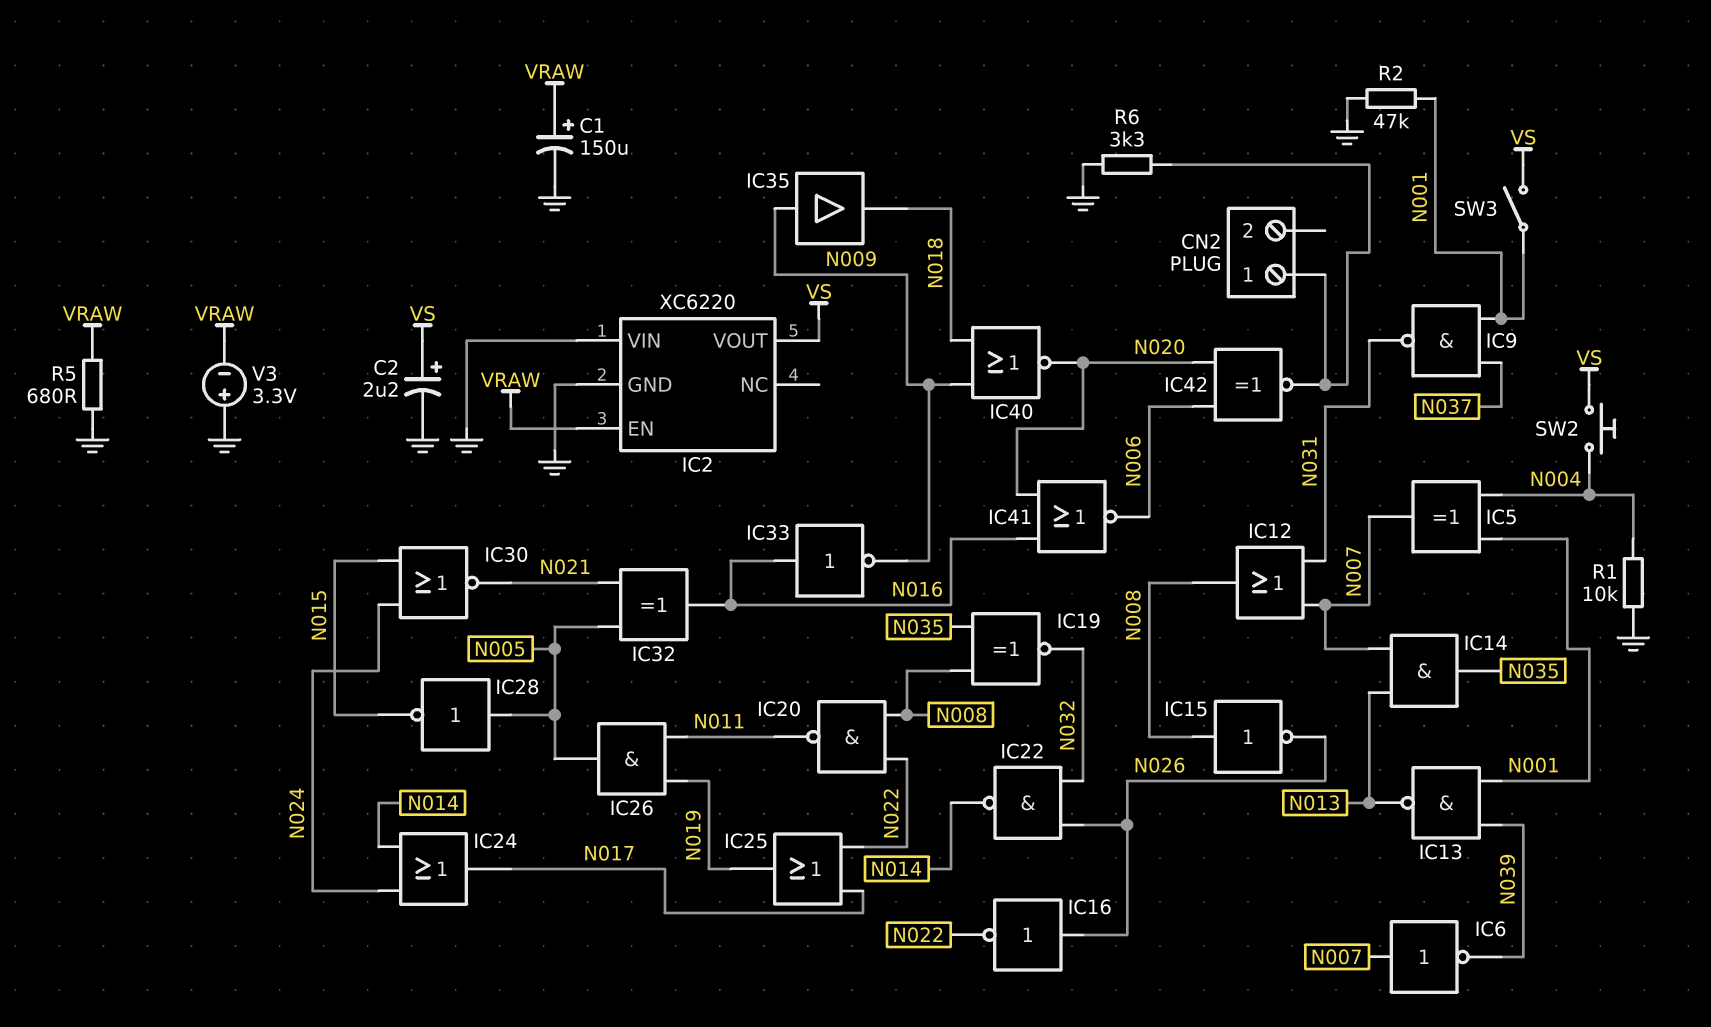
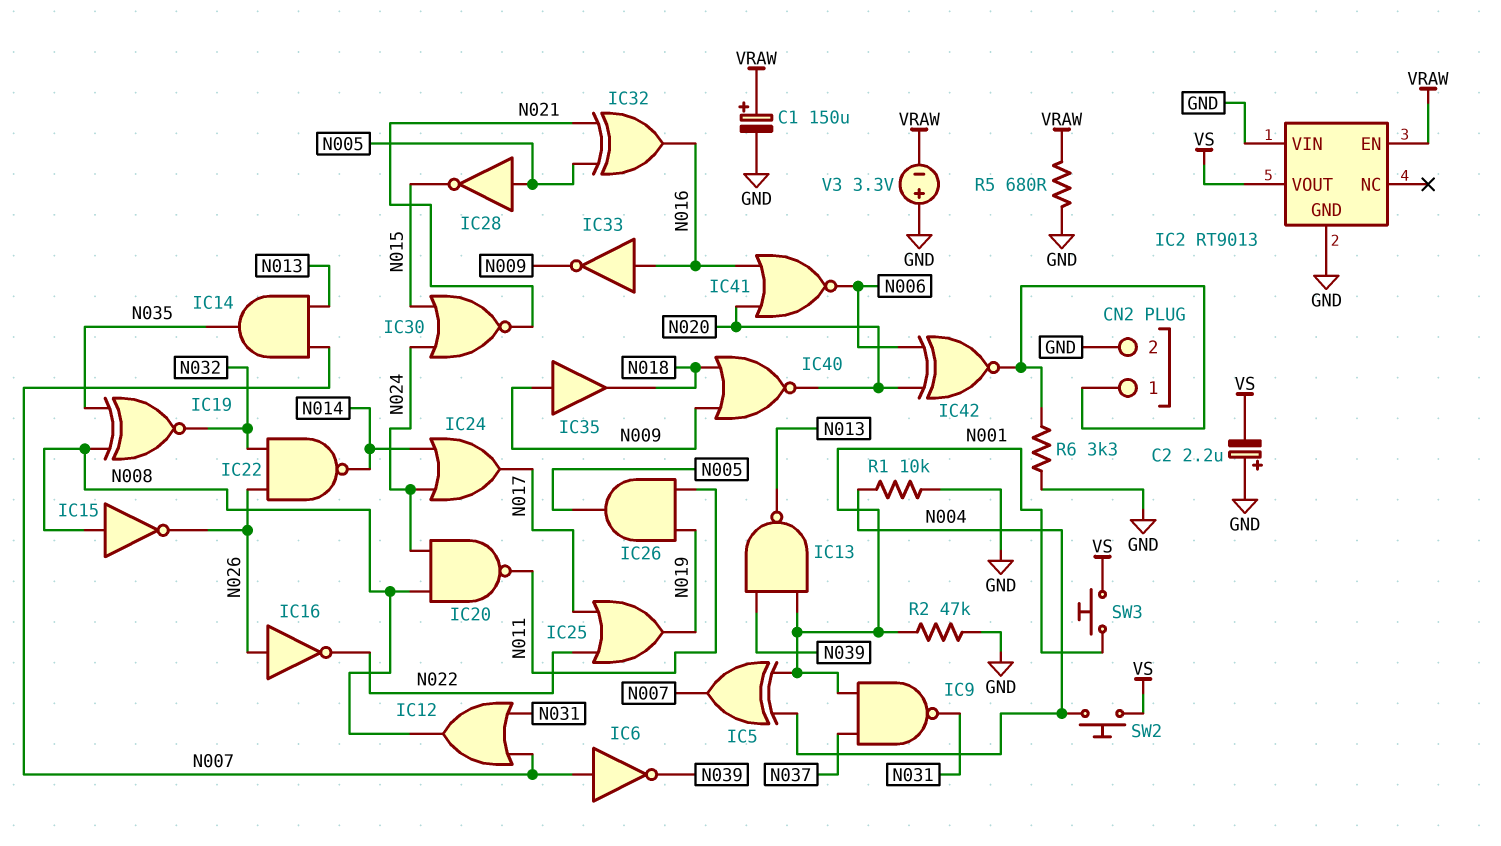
C2: 2.2uF (plus VS, minus GND) -> 2.2uF (plus GND, minus VS)
CN2 pin 2: none -> GND
IC2: XC6220 -> RT9013
IC20: NAND (in N008, in N022, out N011) -> NAND (in N008, in N024, out N011)
SW3: switch (N001, VS) -> button (N001, VS)

